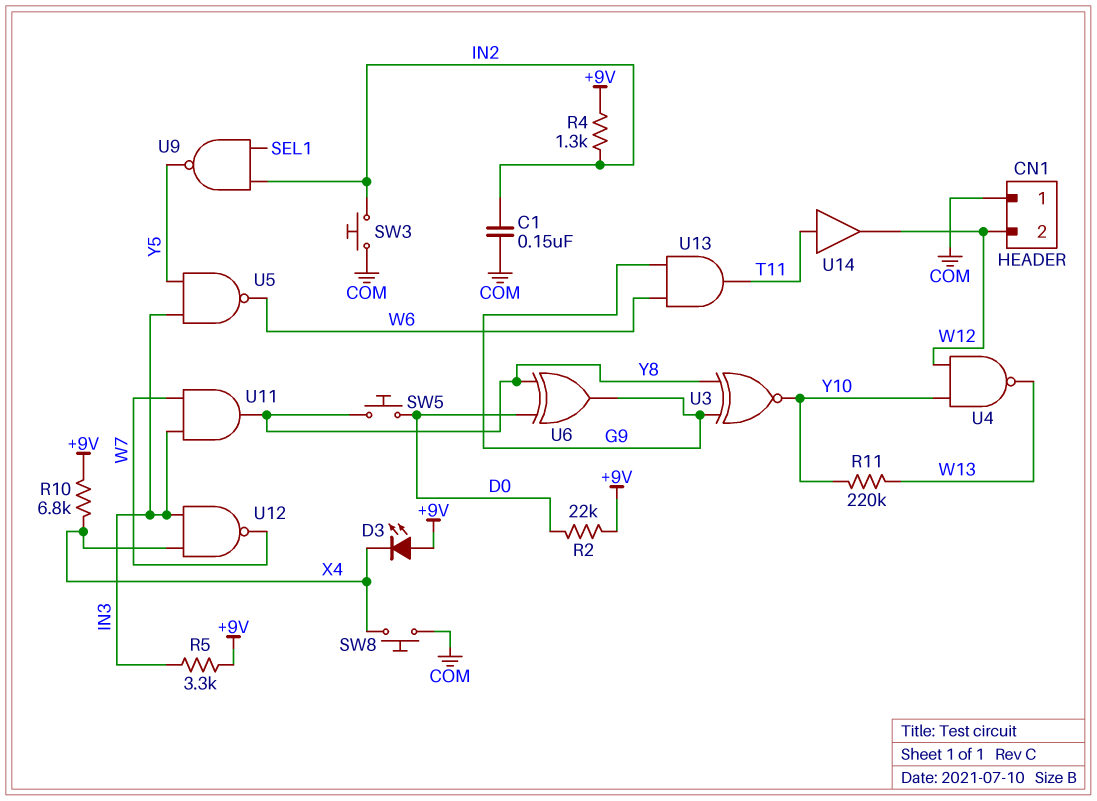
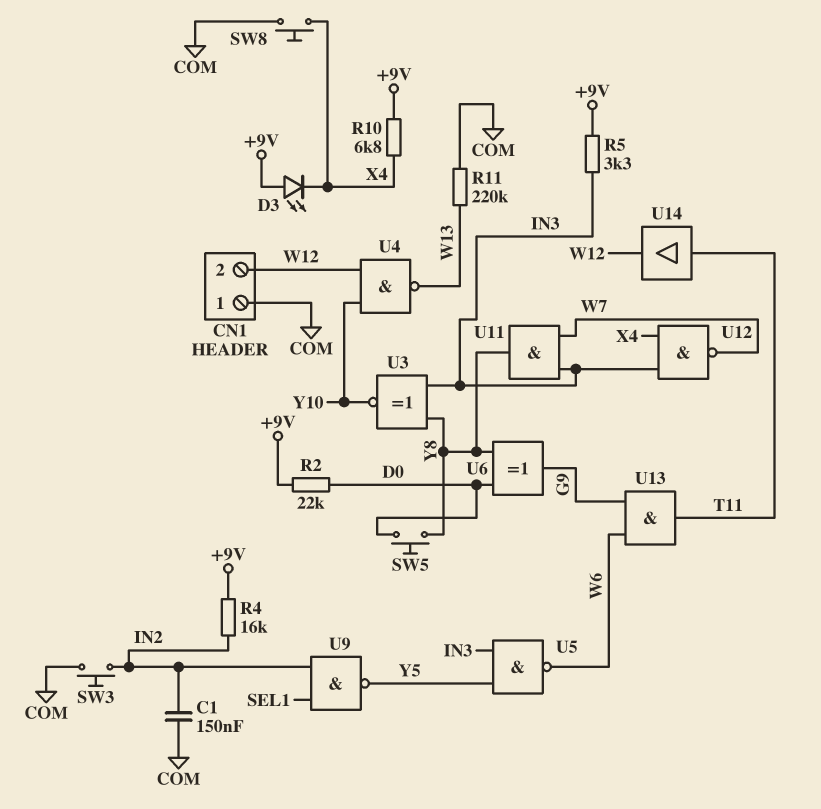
R4: 1.3k (+9V, IN2) -> 16k (+9V, IN2)
R11: 220k (W13, Y10) -> 220k (COM, W13)
U3: XNOR (in G9, in Y8, out Y10) -> XNOR (in IN3, in Y8, out Y10)

